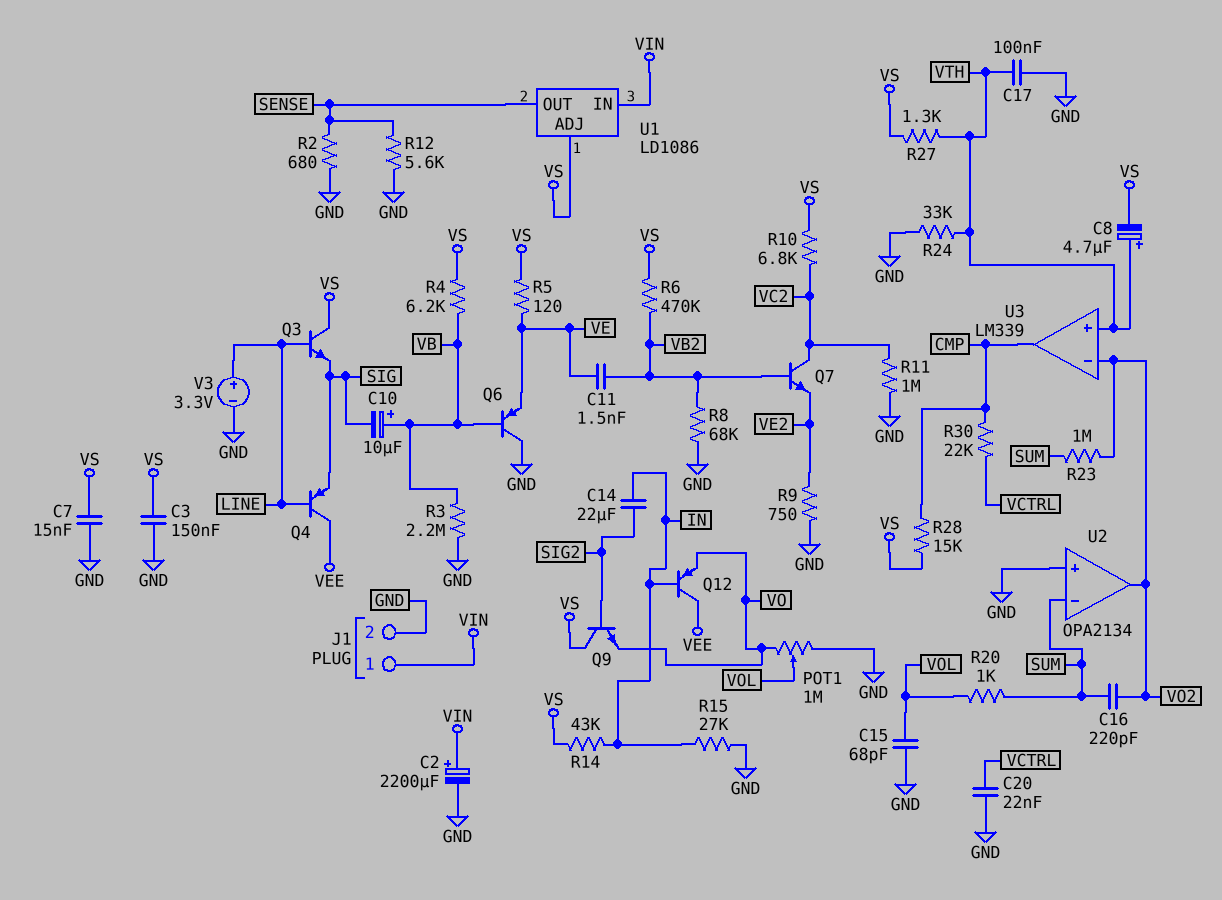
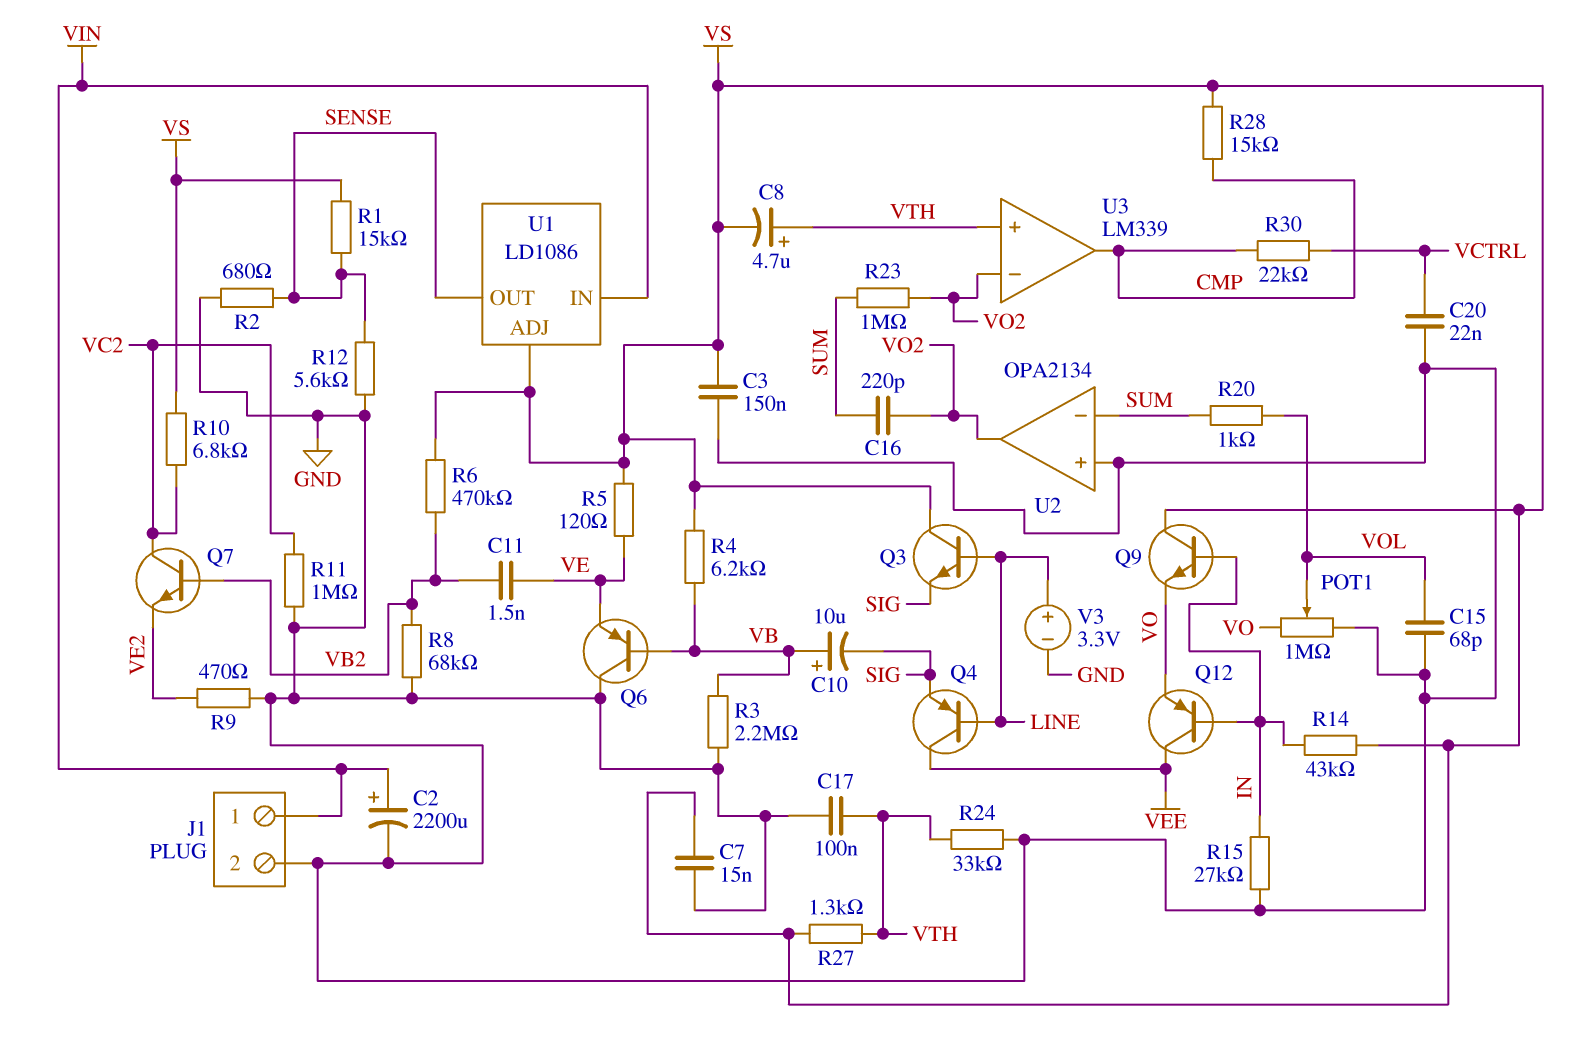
C14: 22uF (IN, SIG2) -> none
Q9: NPN (B SIG2, C VS, E VO) -> NPN (B IN, C VS, E VO)
R1: none -> 15k (SENSE, VS)
R9: 750 (GND, VE2) -> 470 (GND, VE2)

